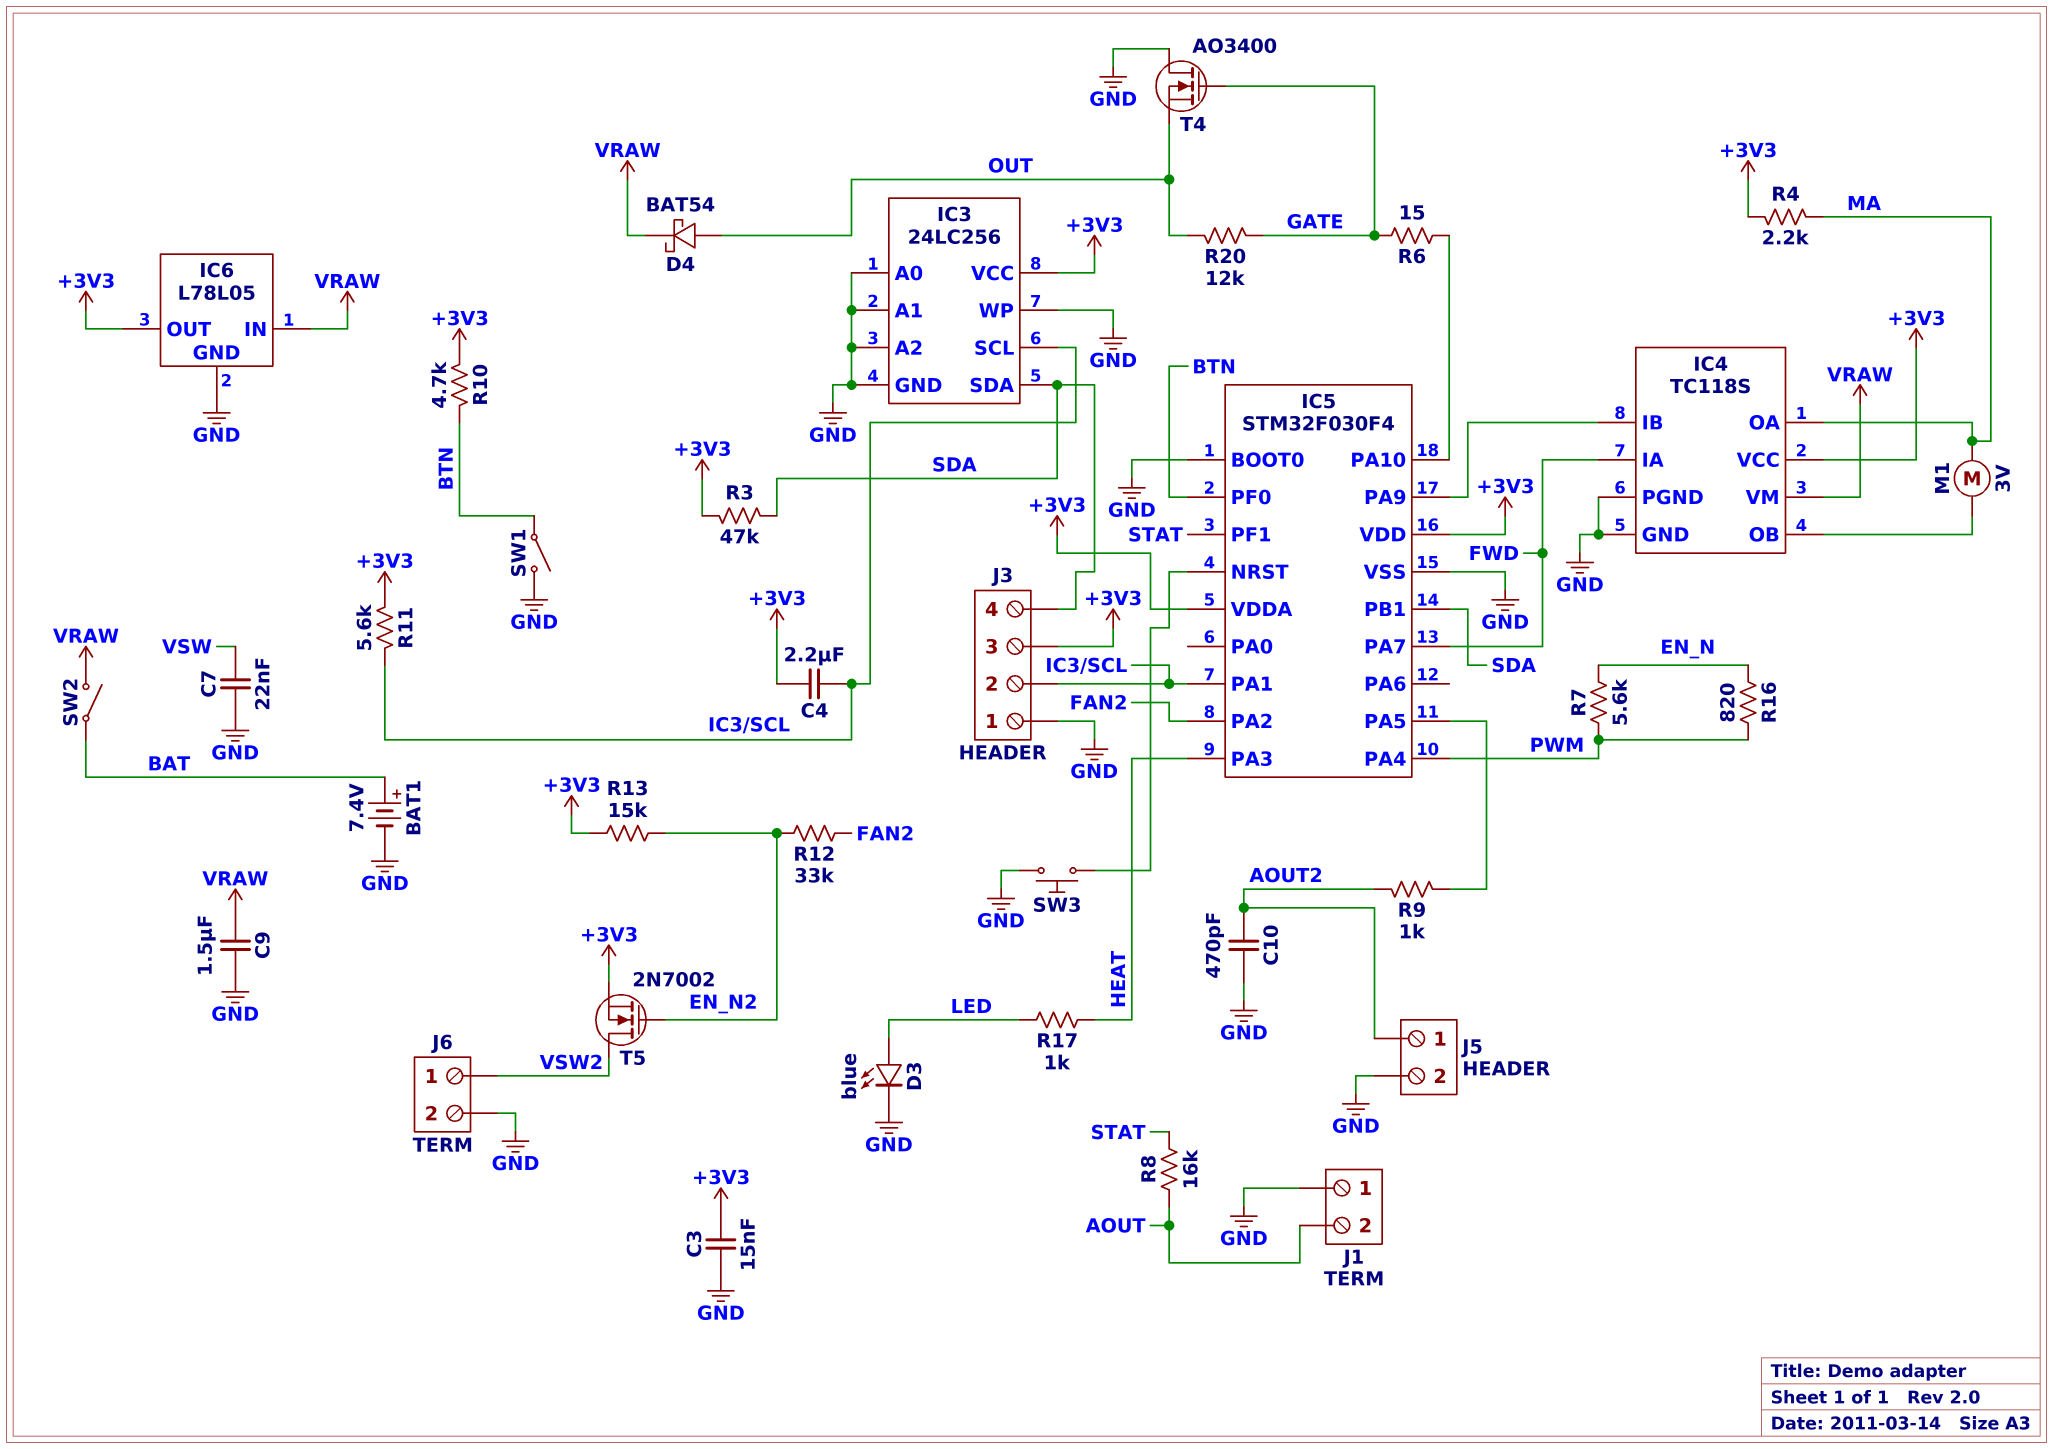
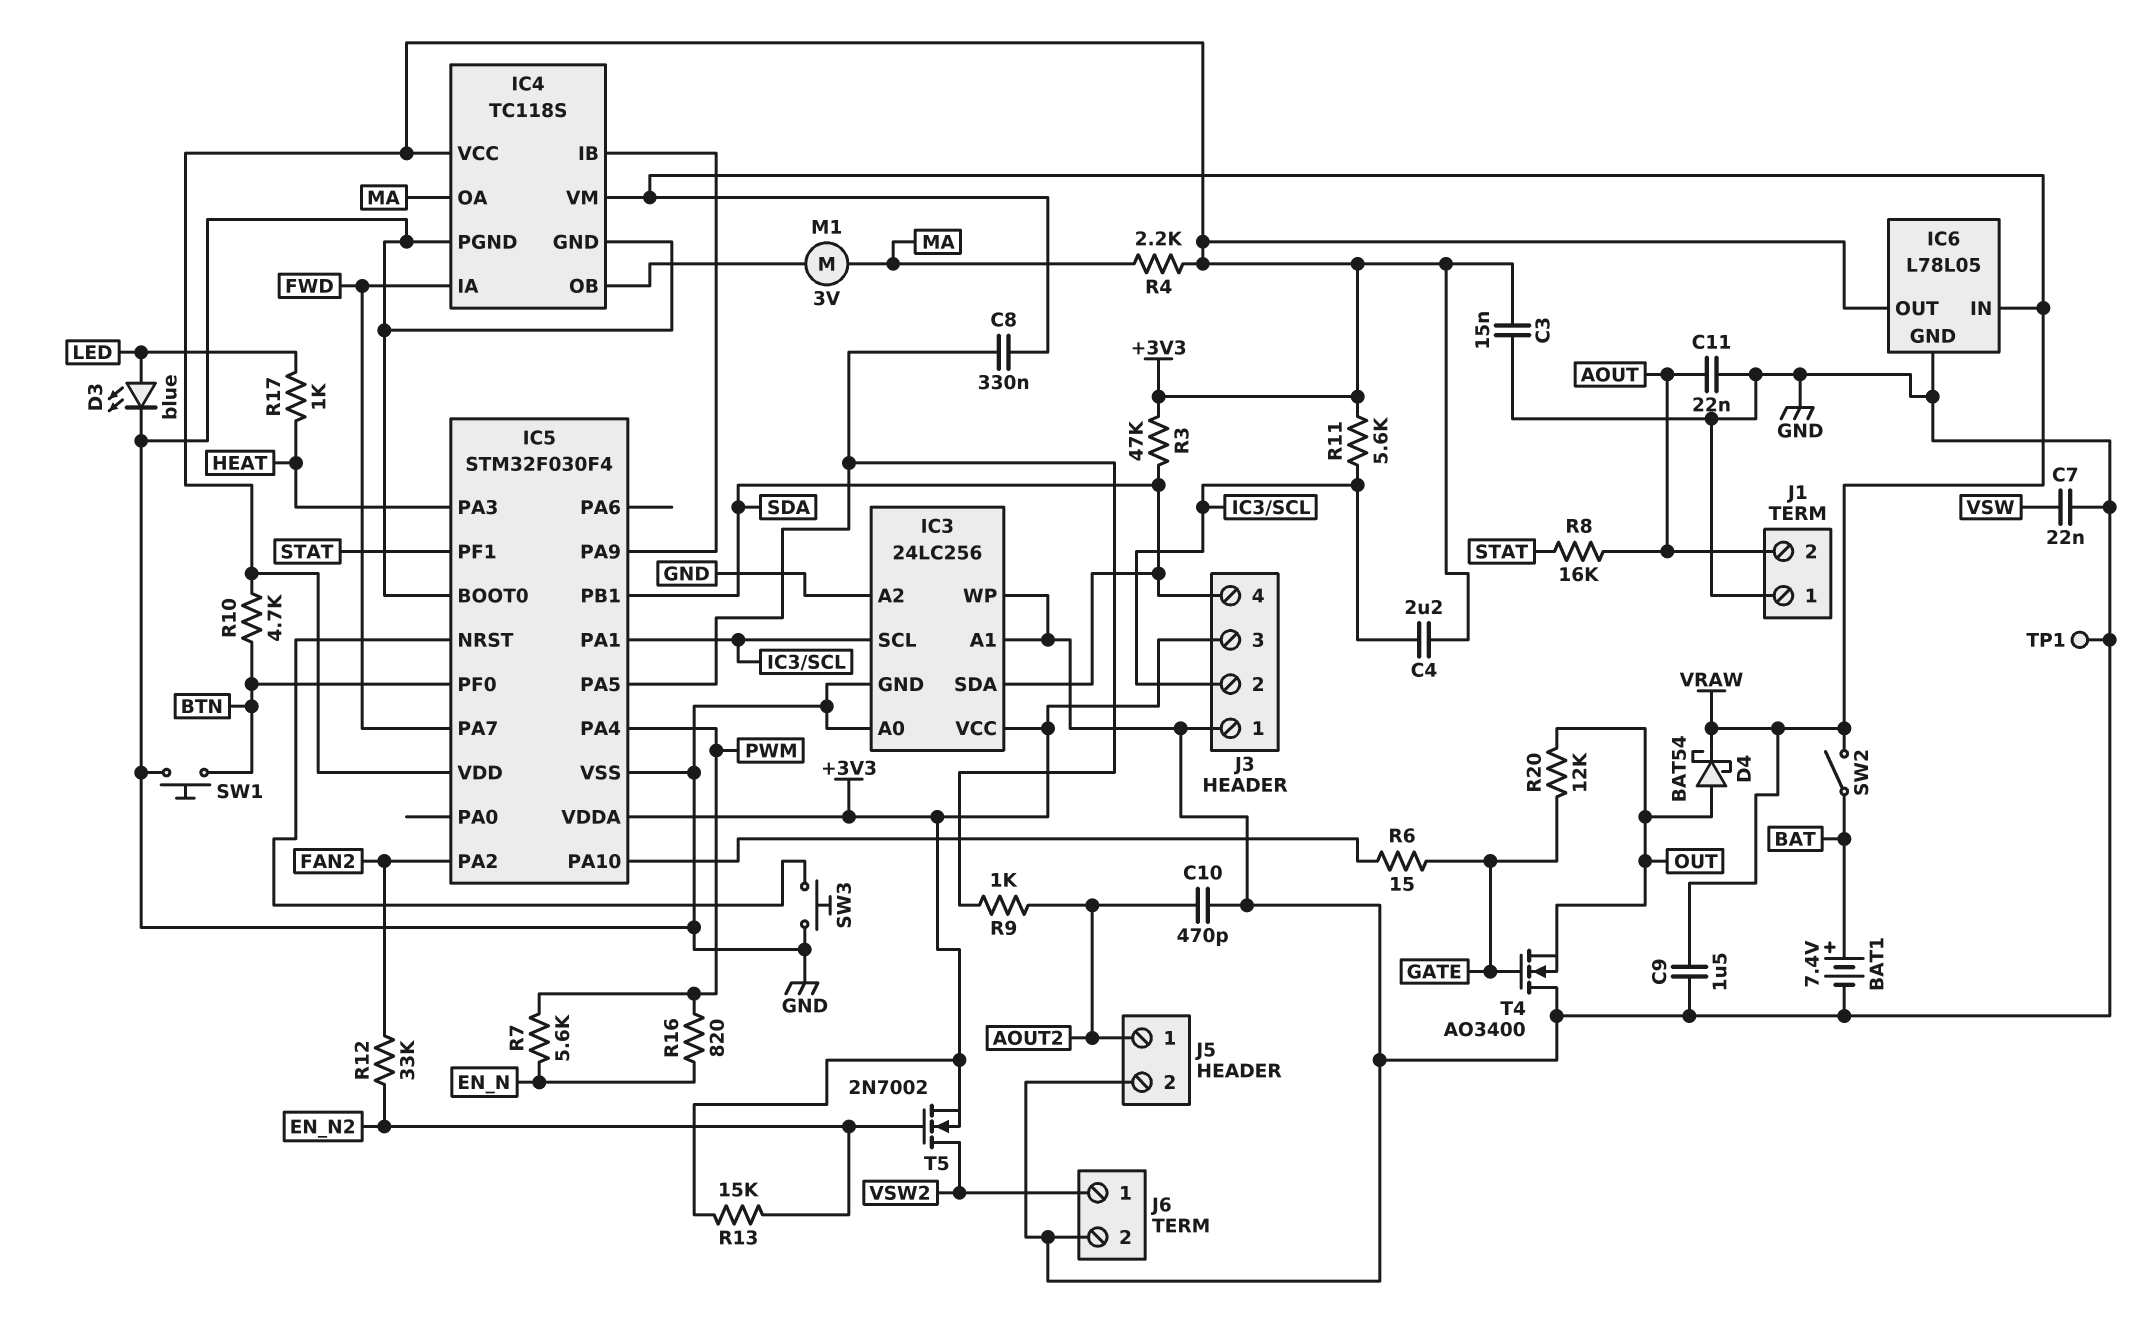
C8: none -> 330nF (IC5/PA5, VRAW)
C11: none -> 22nF (AOUT, GND)
SW1: switch (BTN, GND) -> button (BTN, GND)
TP1: none -> test point (GND)

